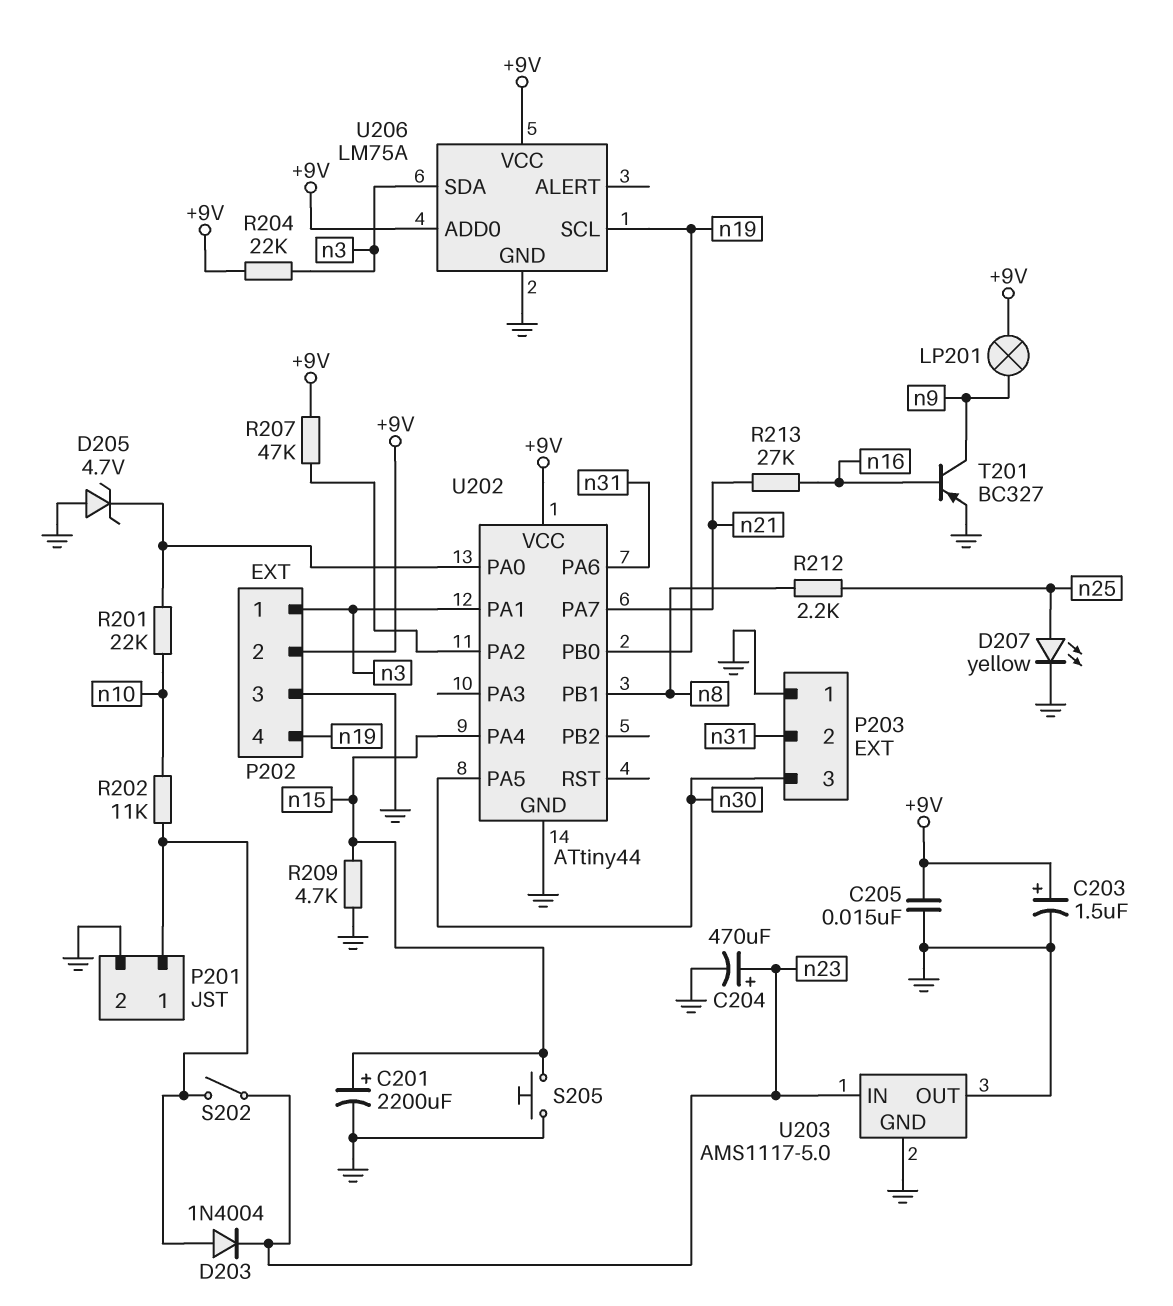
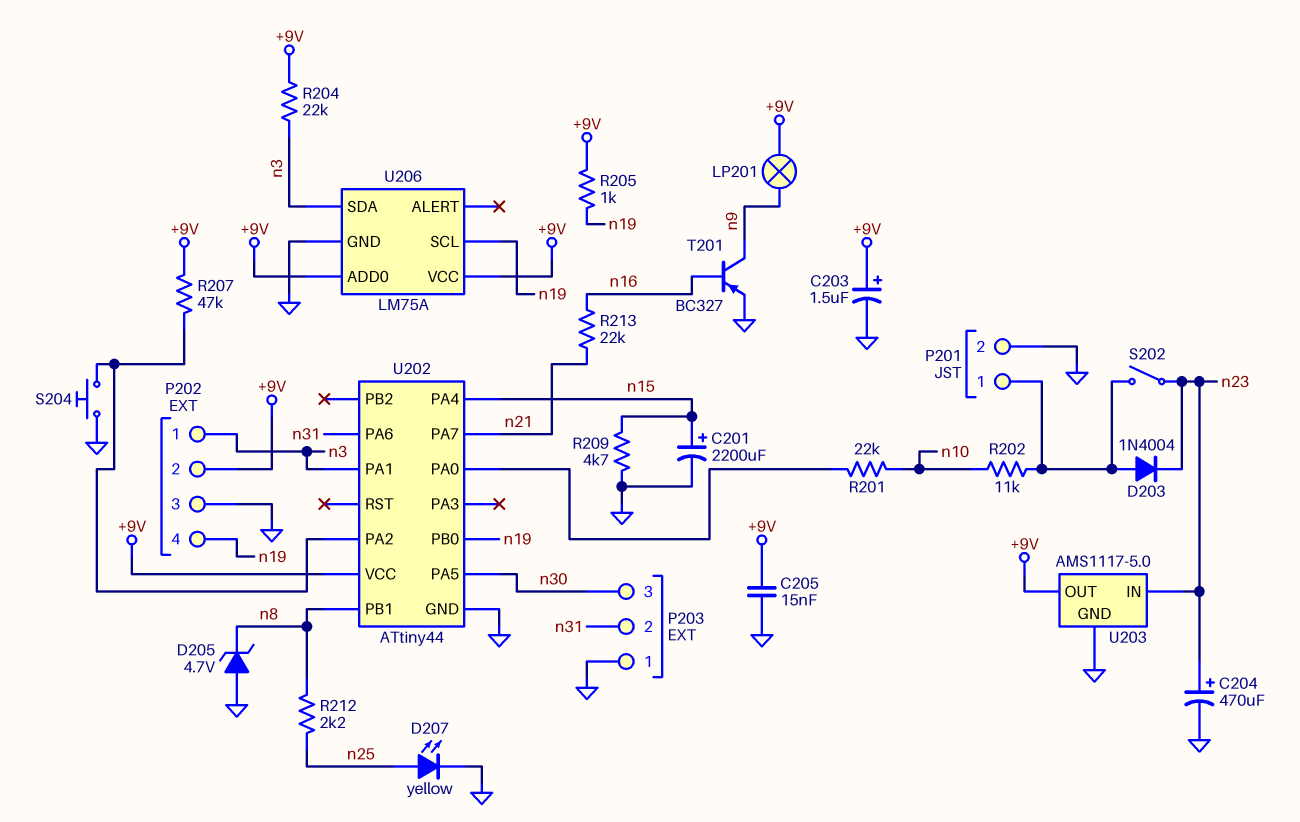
D205: zener 4.7V (A GND, K U202/PA0) -> zener 4.7V (A GND, K n8)
R205: none -> 1k (+9V, n19)
R213: 27k (n16, n21) -> 22k (n16, n21)
S204: none -> button (GND, U202/PA2)
S205: button (GND, n15) -> none
U203 pin OUT: GND -> +9V

